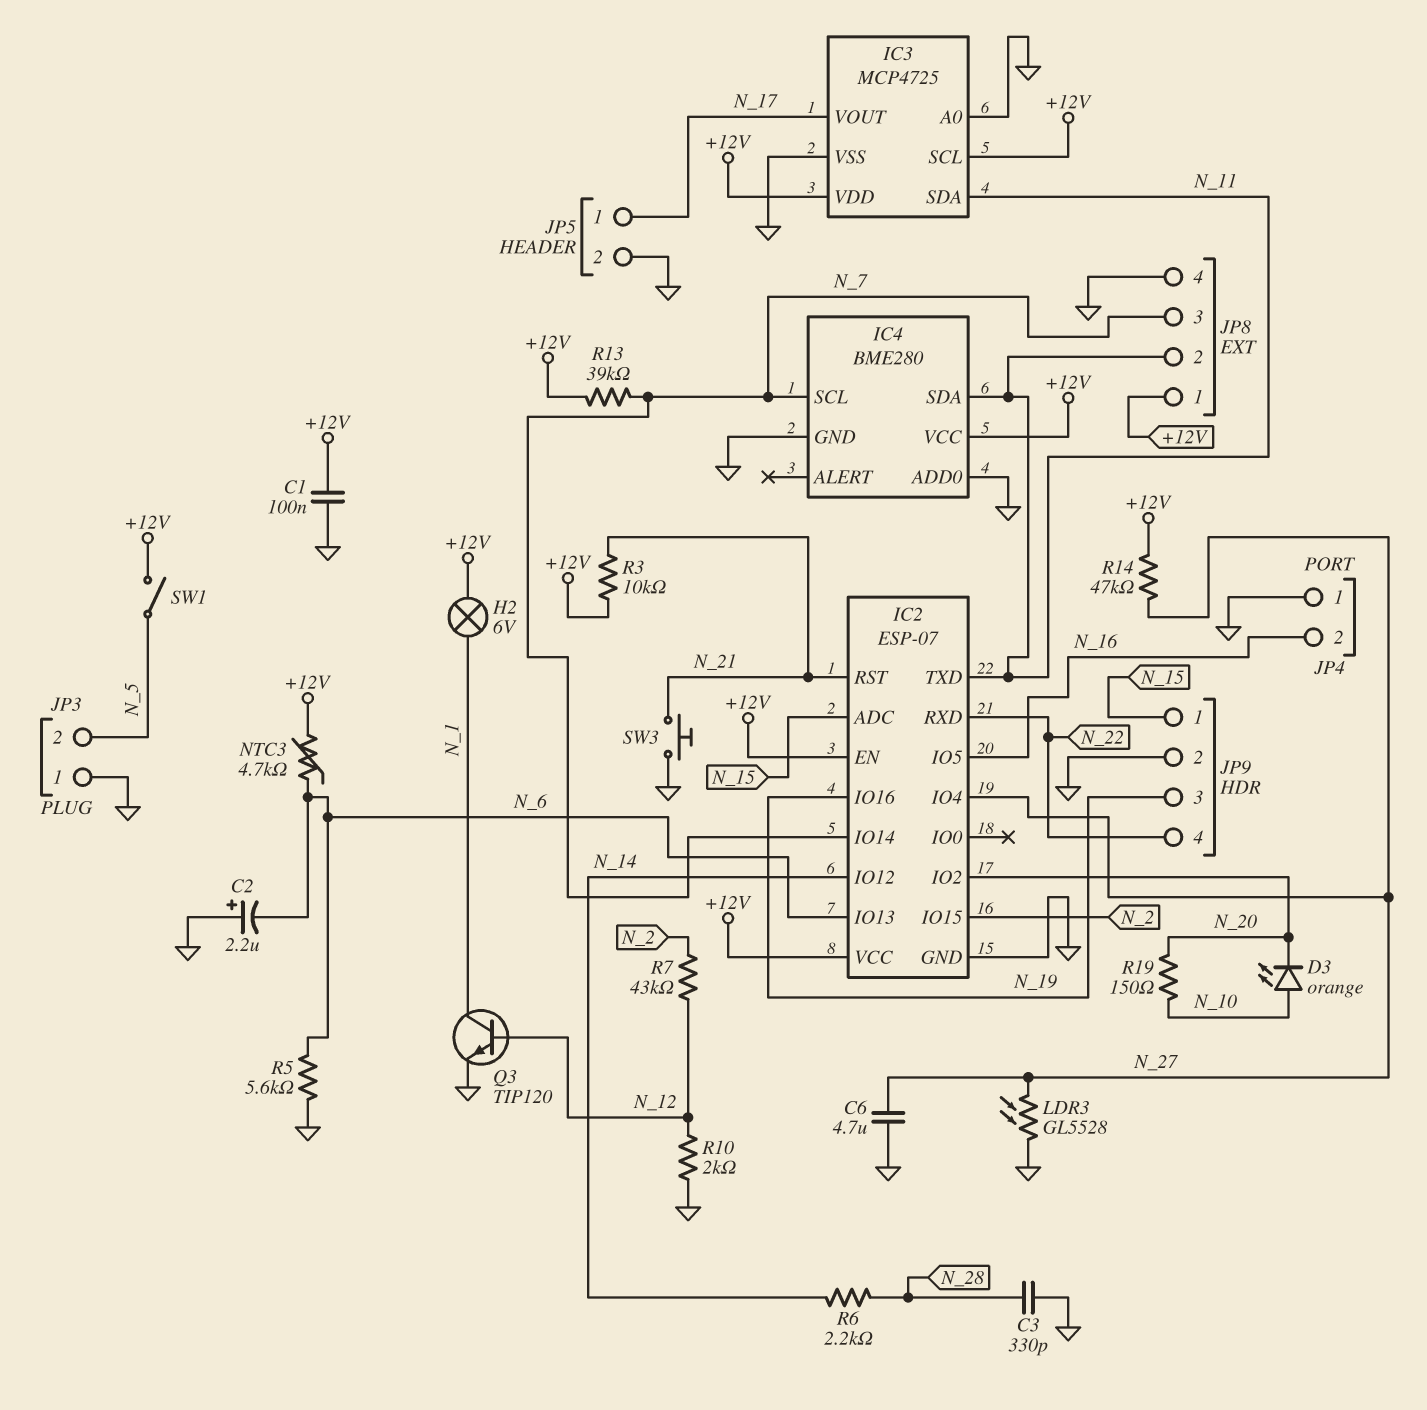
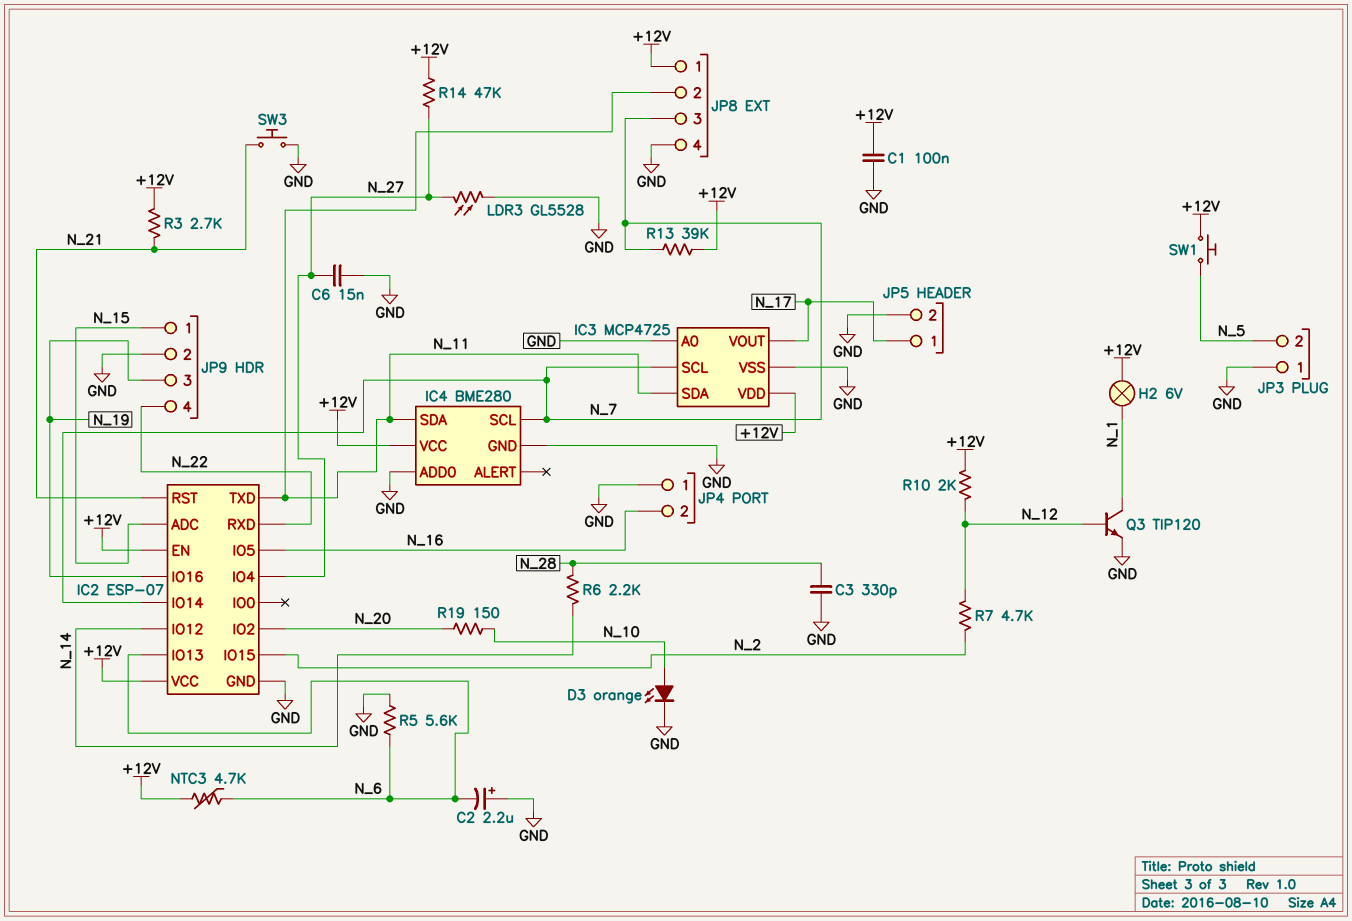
C6: 4.7uF (GND, N_27) -> 15nF (GND, N_27)
D3: LED orange (A N_10, K N_20) -> LED orange (A N_10, K GND)
IC3 pin SCL: +12V -> N_7
R3: 10k (+12V, N_21) -> 2.7k (+12V, N_21)
R7: 43k (N_2, N_12) -> 4.7k (N_2, N_12)
R10: 2k (GND, N_12) -> 2k (+12V, N_12)
SW1: switch (+12V, N_5) -> button (+12V, N_5)

